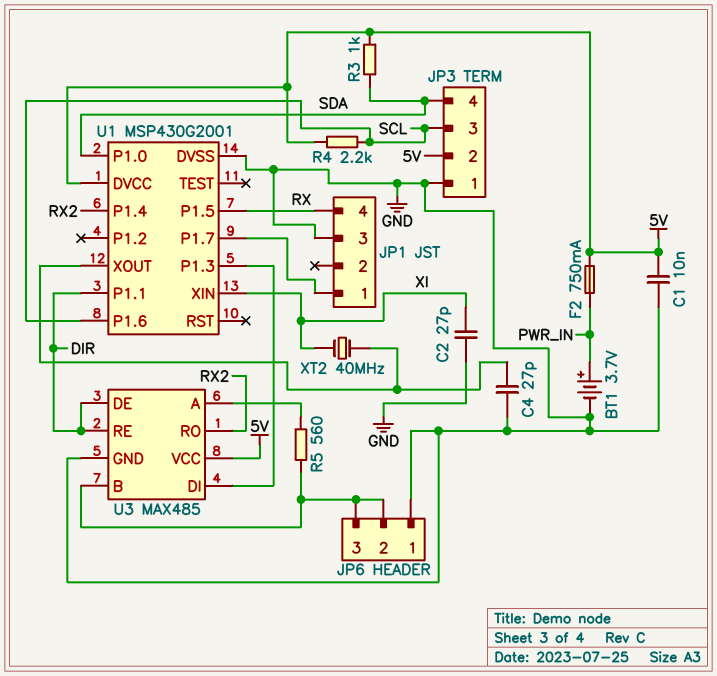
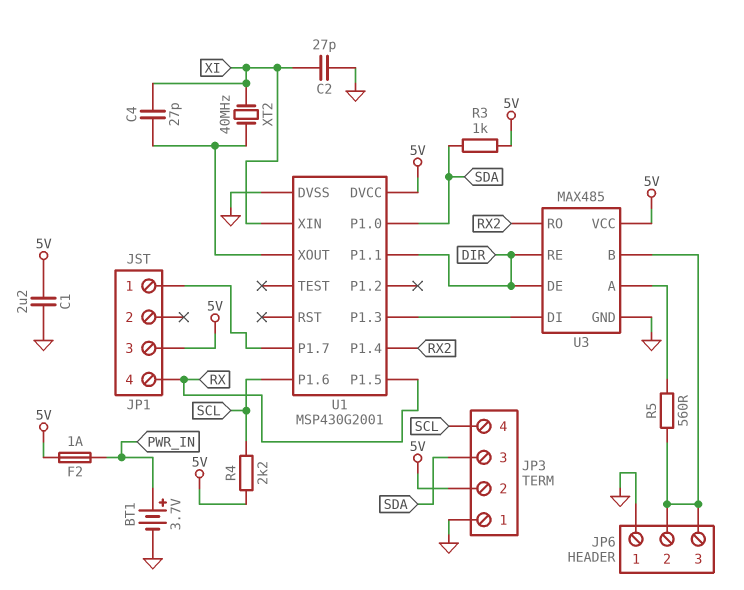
C1: 10nF (5V, GND) -> 2.2uF (5V, GND)
C4: 27pF (GND, U1/XOUT) -> 27pF (U1/XOUT, XI)
F2: 750mA (5V, PWR_IN) -> 1A (5V, PWR_IN)
JP1 pin 3: GND -> 5V
JP3 pin 3: SCL -> SDA
JP3 pin 4: SDA -> SCL

